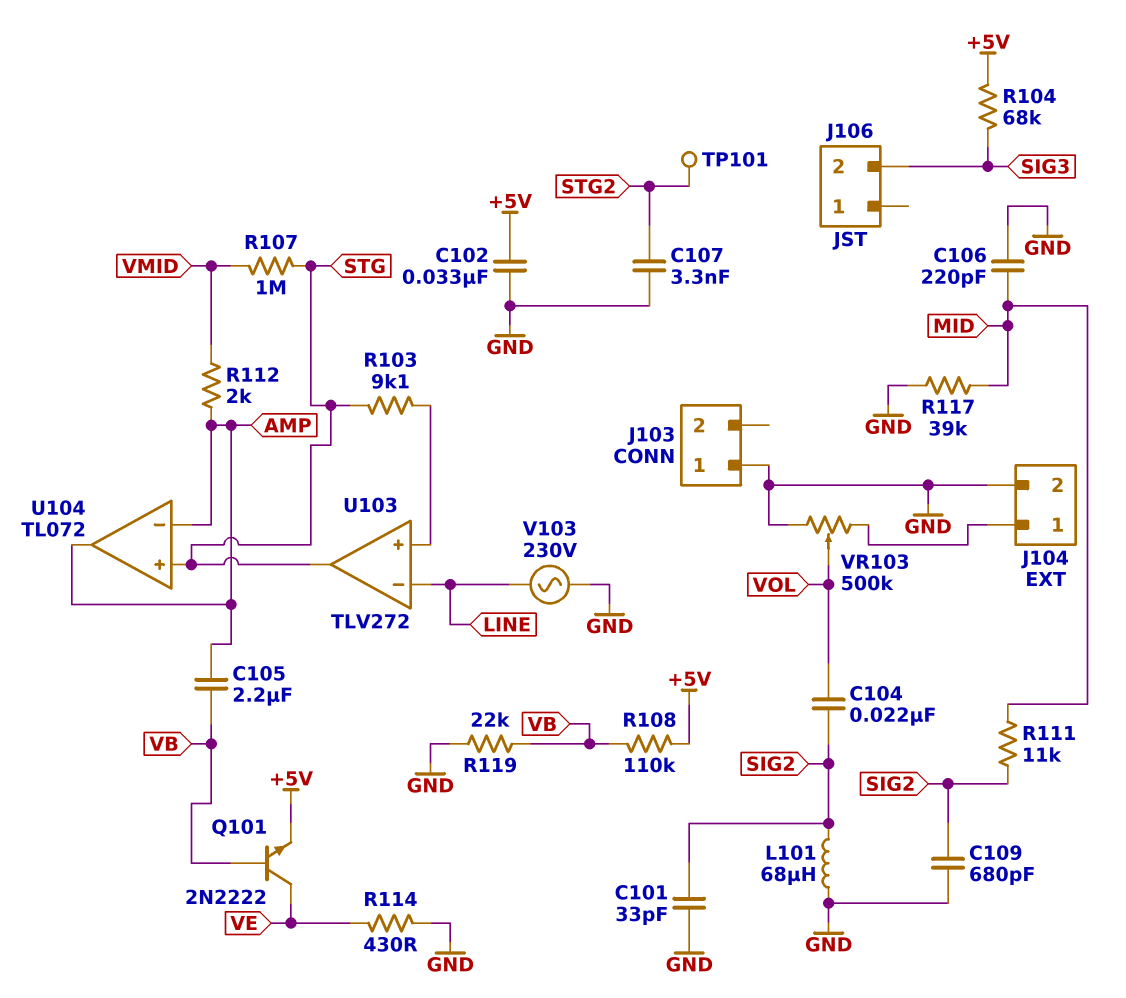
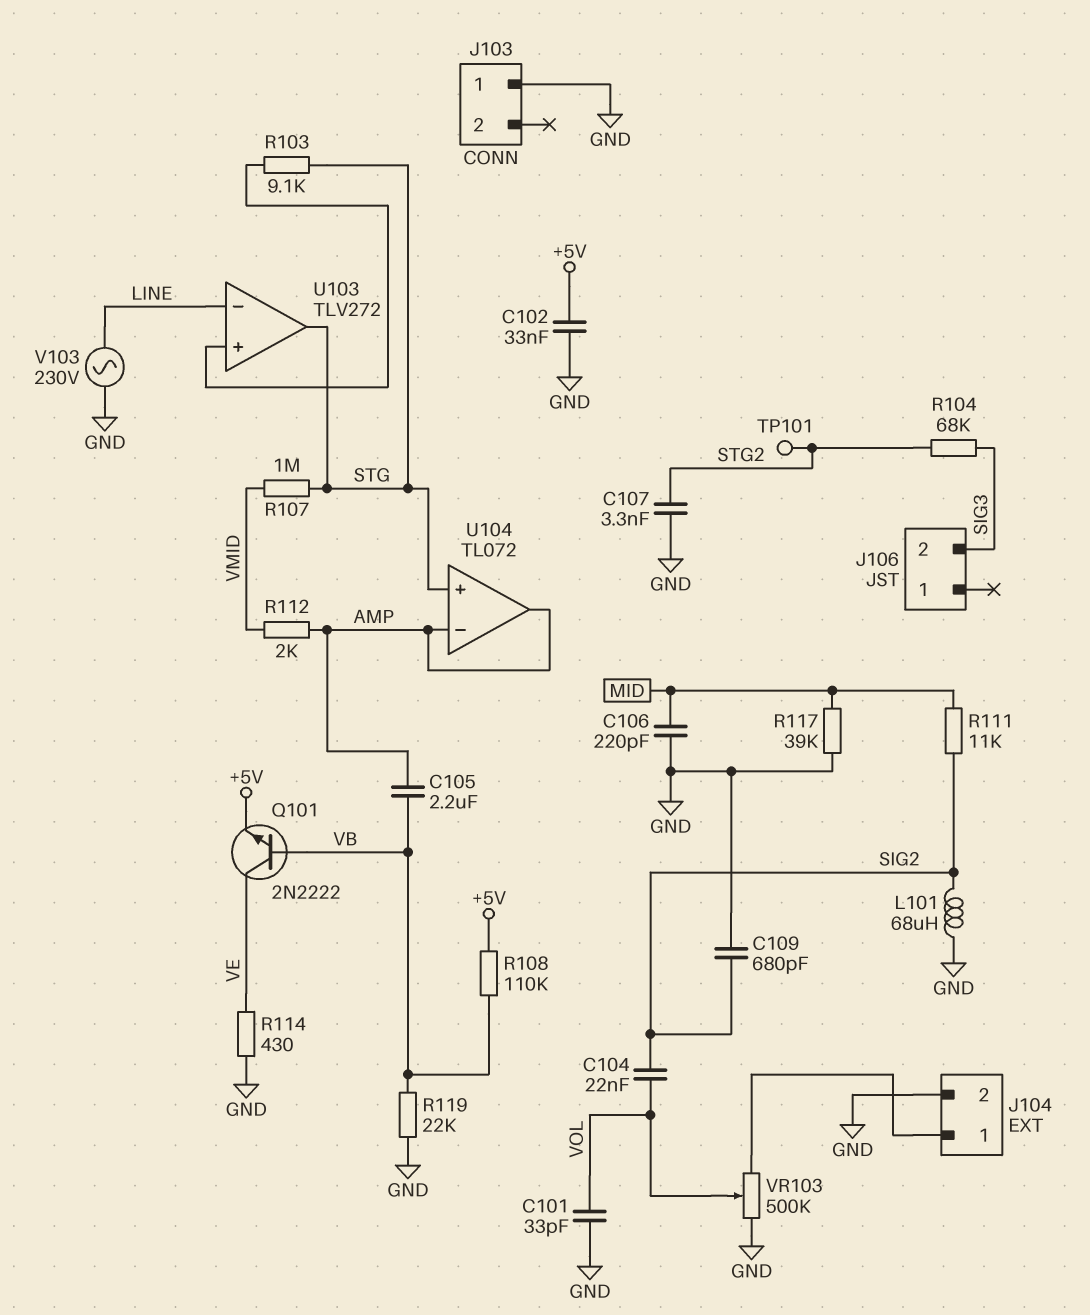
C101: 33pF (GND, SIG2) -> 33pF (GND, VOL)
R104: 68k (+5V, SIG3) -> 68k (SIG3, STG2)

